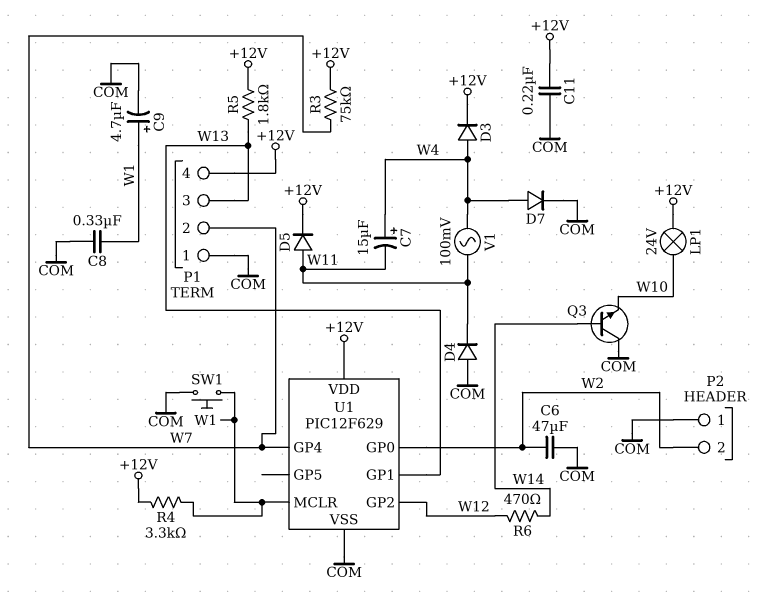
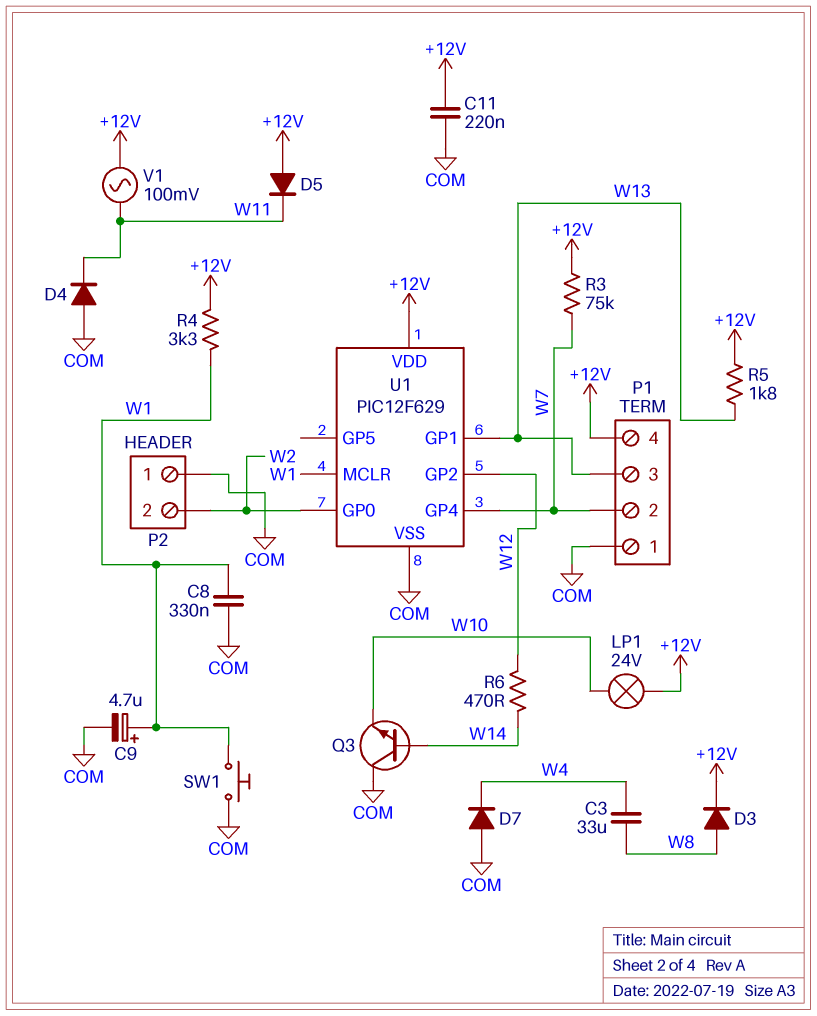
C3: none -> 33uF (W4, W8)
C6: 47uF (COM, W2) -> none
C7: 15uF (plus W4, minus W11) -> none
D3: diode (A W4, K +12V) -> diode (A W8, K +12V)
D5: diode (A W11, K +12V) -> diode (A +12V, K W11)
D7: diode (A W4, K COM) -> diode (A COM, K W4)
V1: AC 100mV (W4, W11) -> AC 100mV (+12V, W11)

